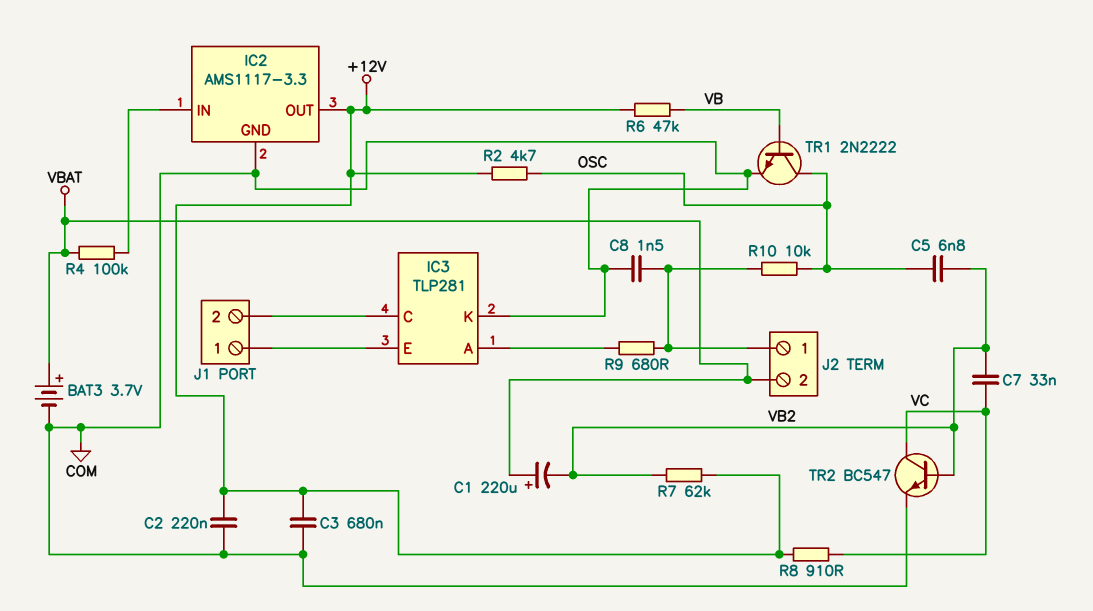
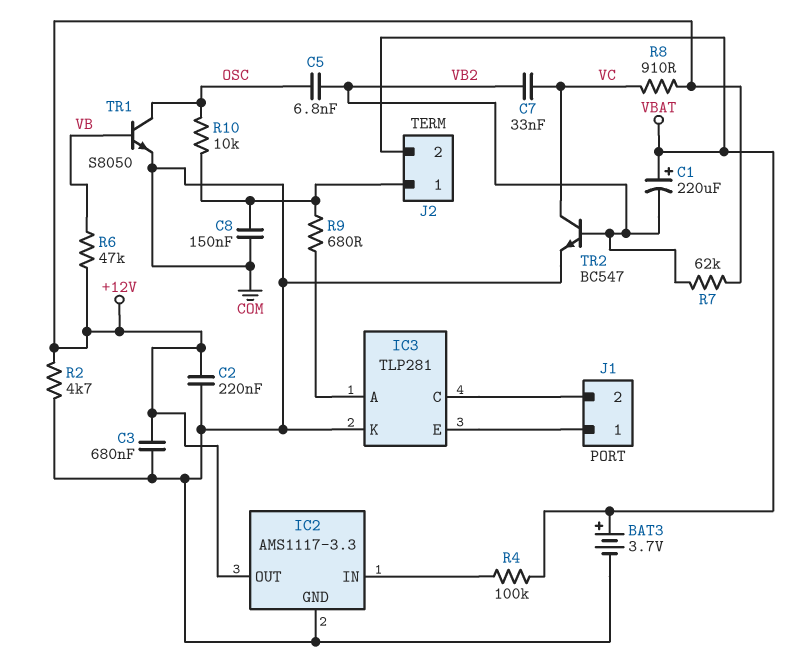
C8: 1.5nF (COM, J2/1) -> 150nF (COM, J2/1)
R2: 4.7k (+12V, OSC) -> 4.7k (+12V, COM)
TR1: NPN 2N2222 (B VB, C OSC, E COM) -> NPN S8050 (B VB, C OSC, E COM)

